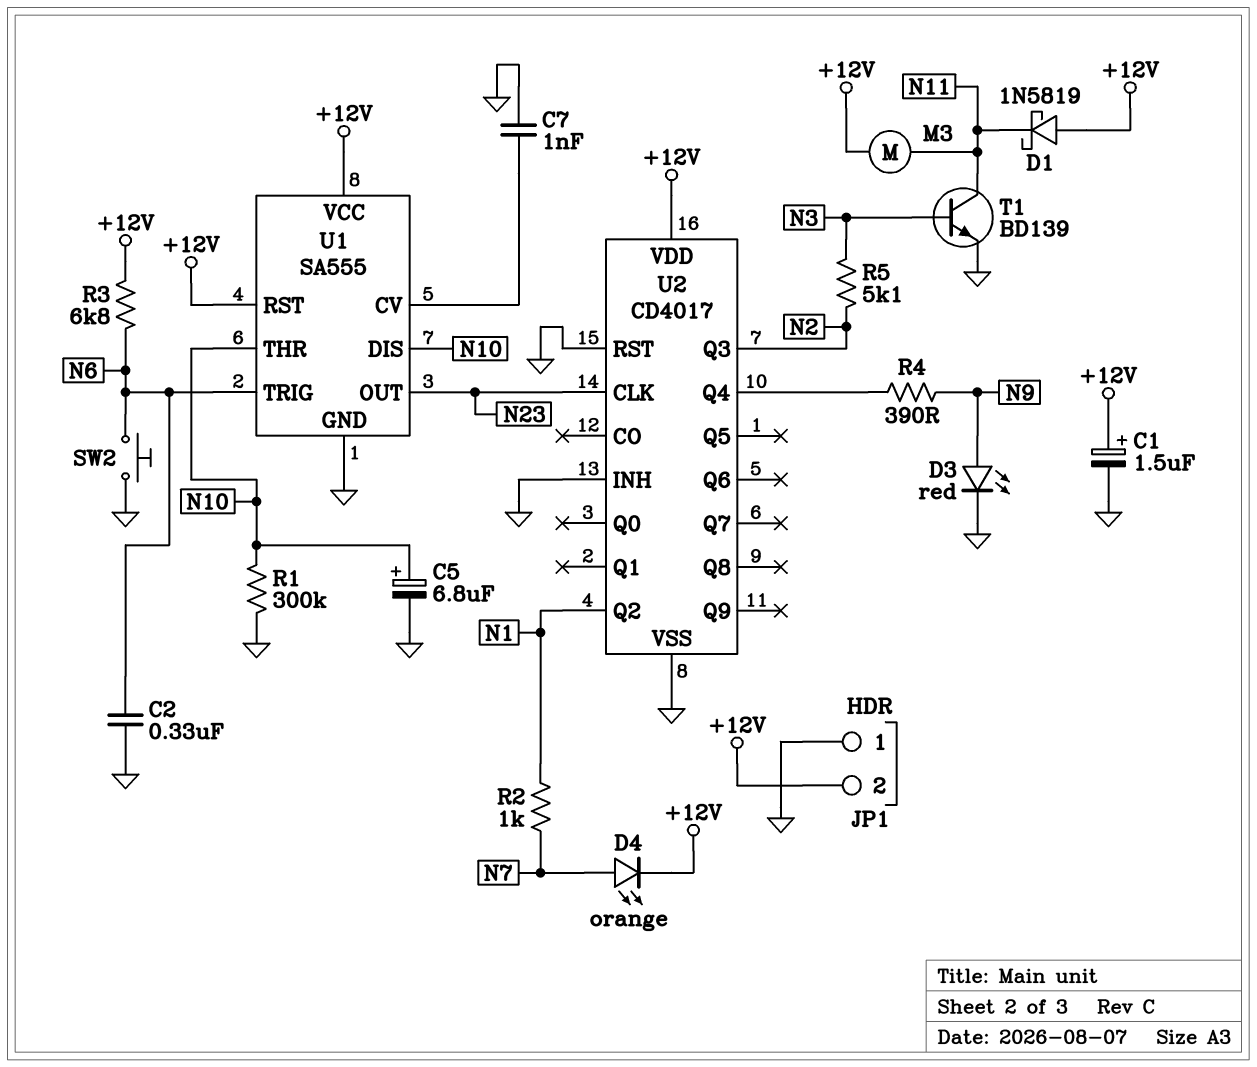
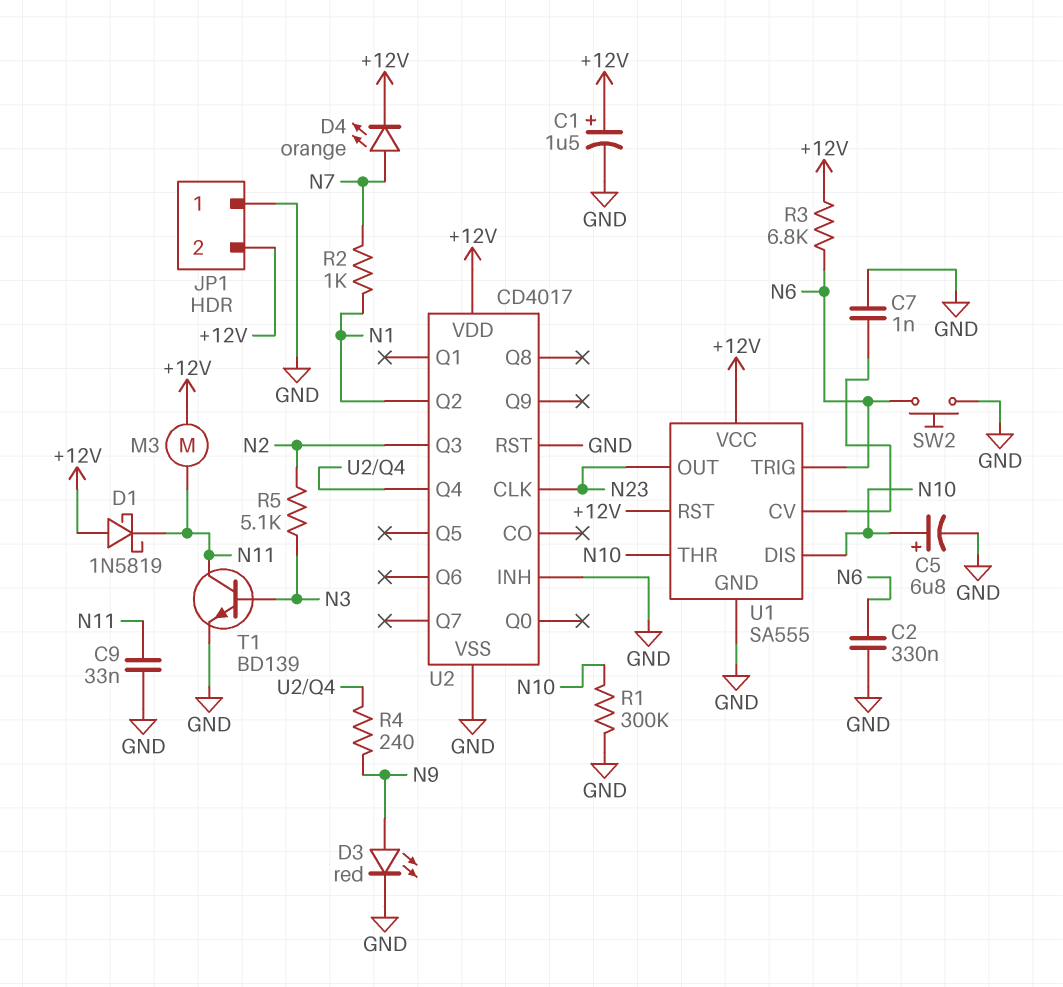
C9: none -> 33nF (GND, N11)
R4: 390 (N9, U2/Q4) -> 240 (N9, U2/Q4)

